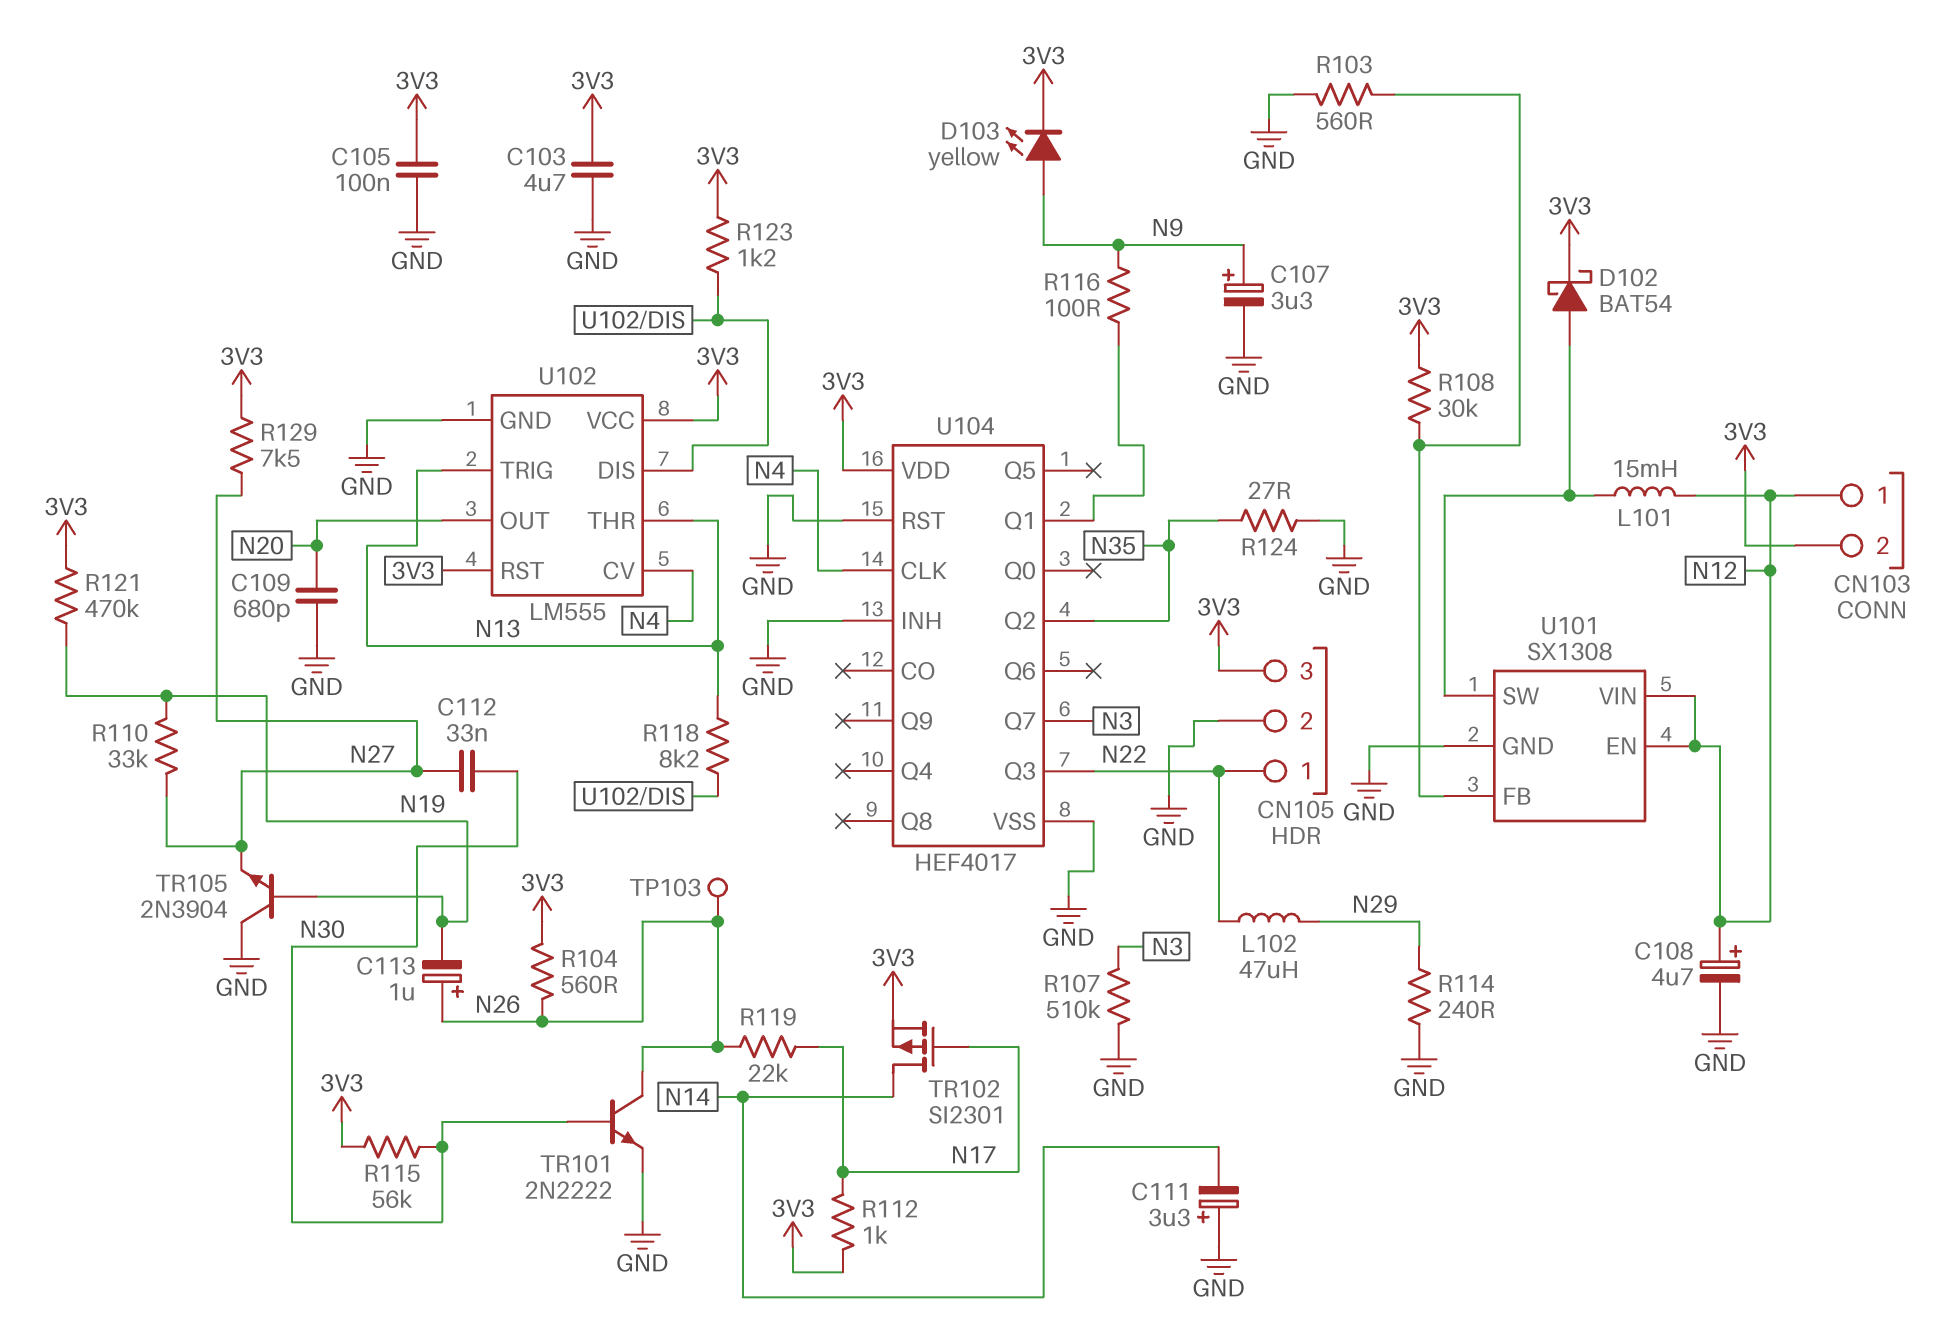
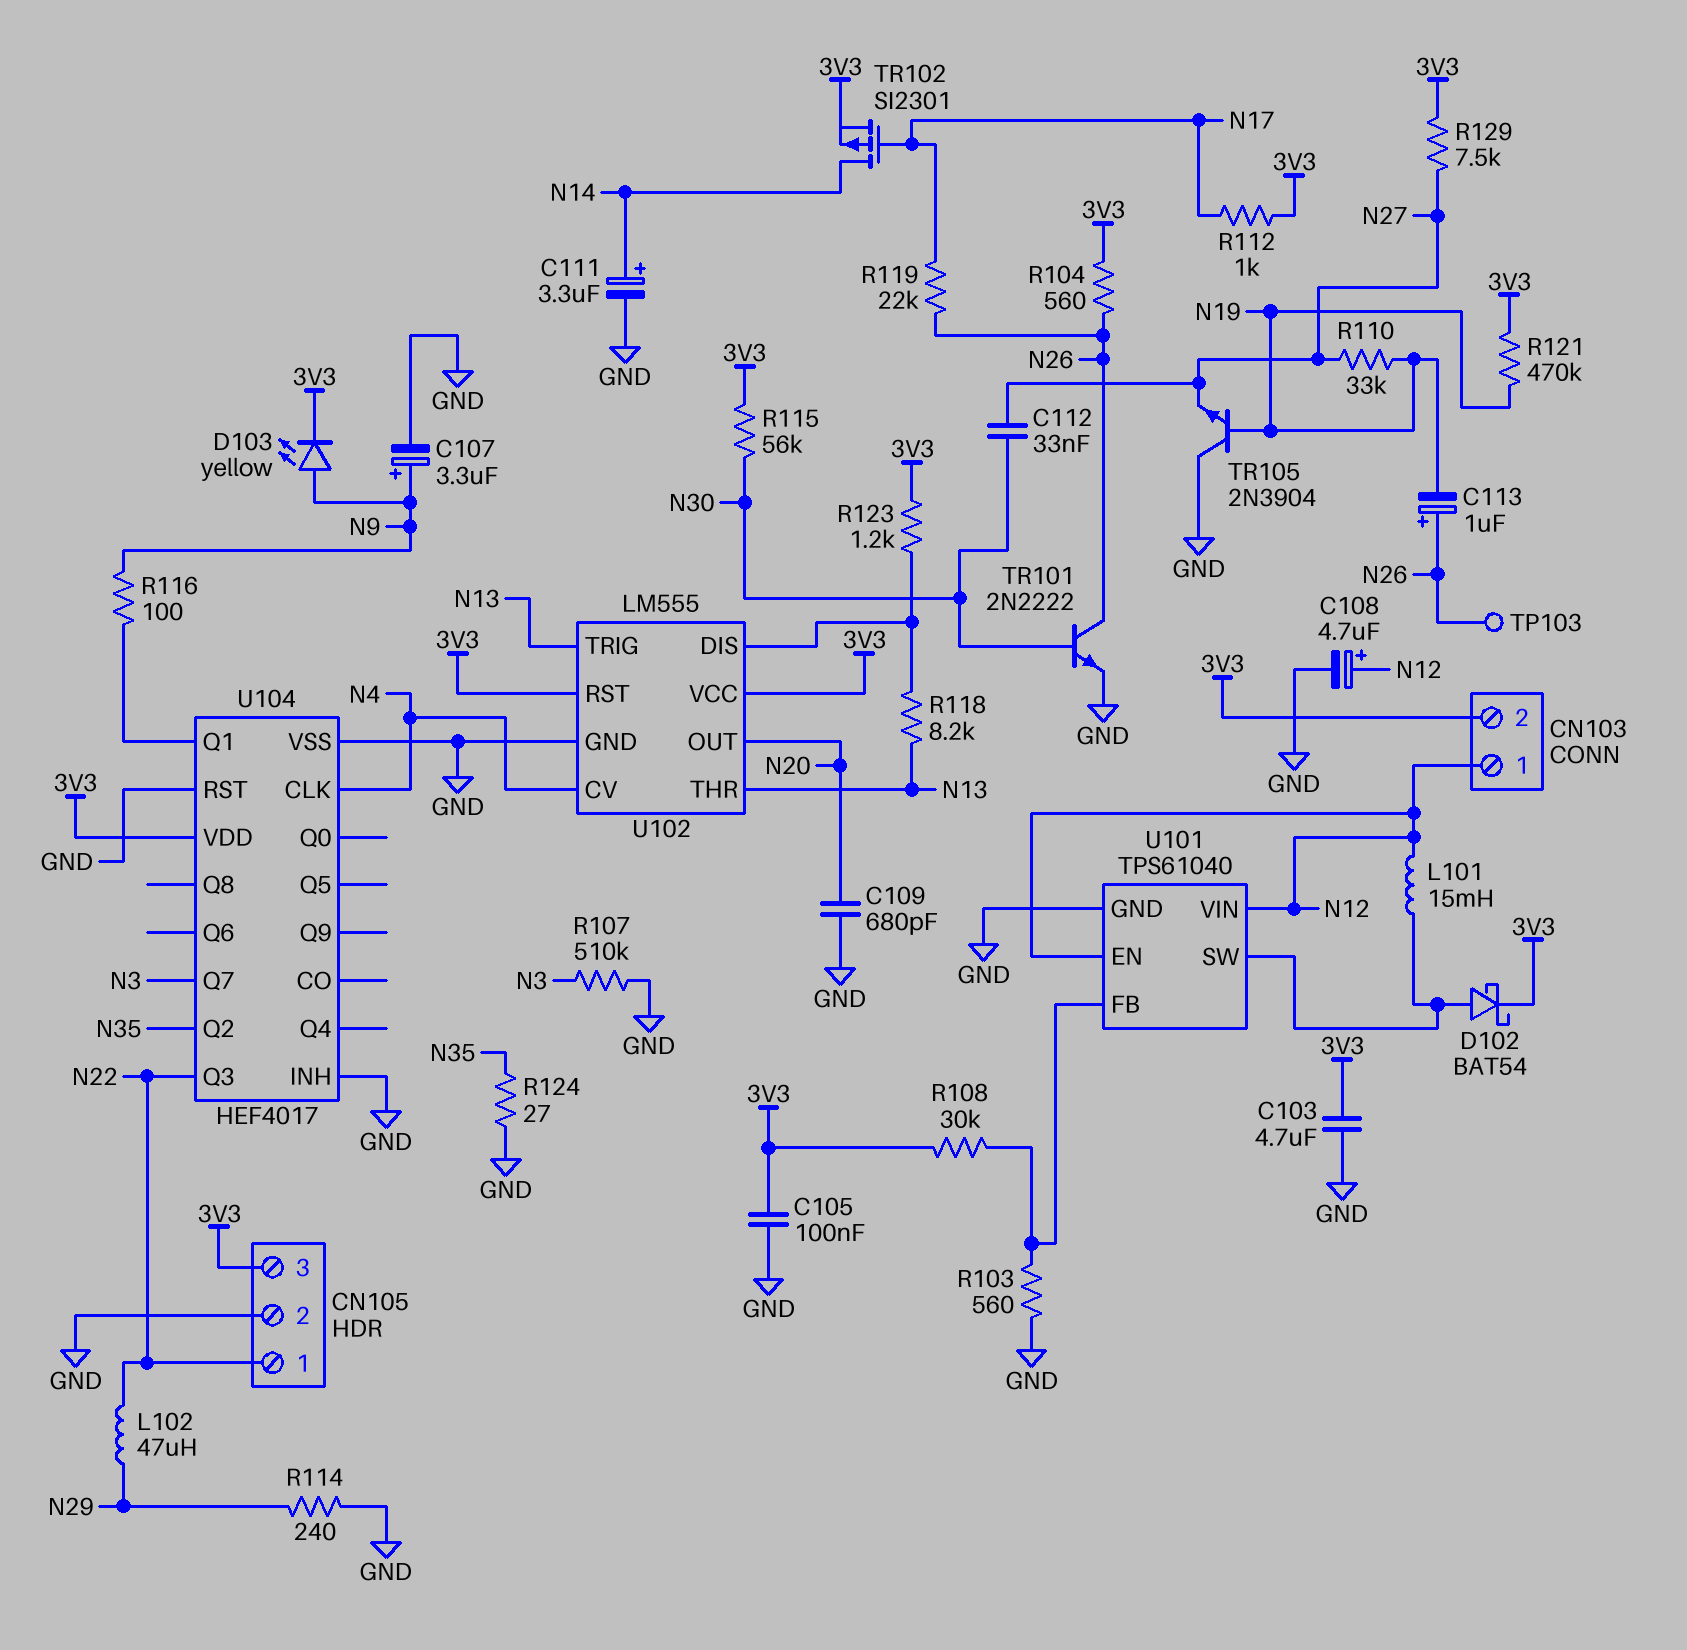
C111: 3.3uF (plus GND, minus N14) -> 3.3uF (plus N14, minus GND)
U101: SX1308 -> TPS61040

